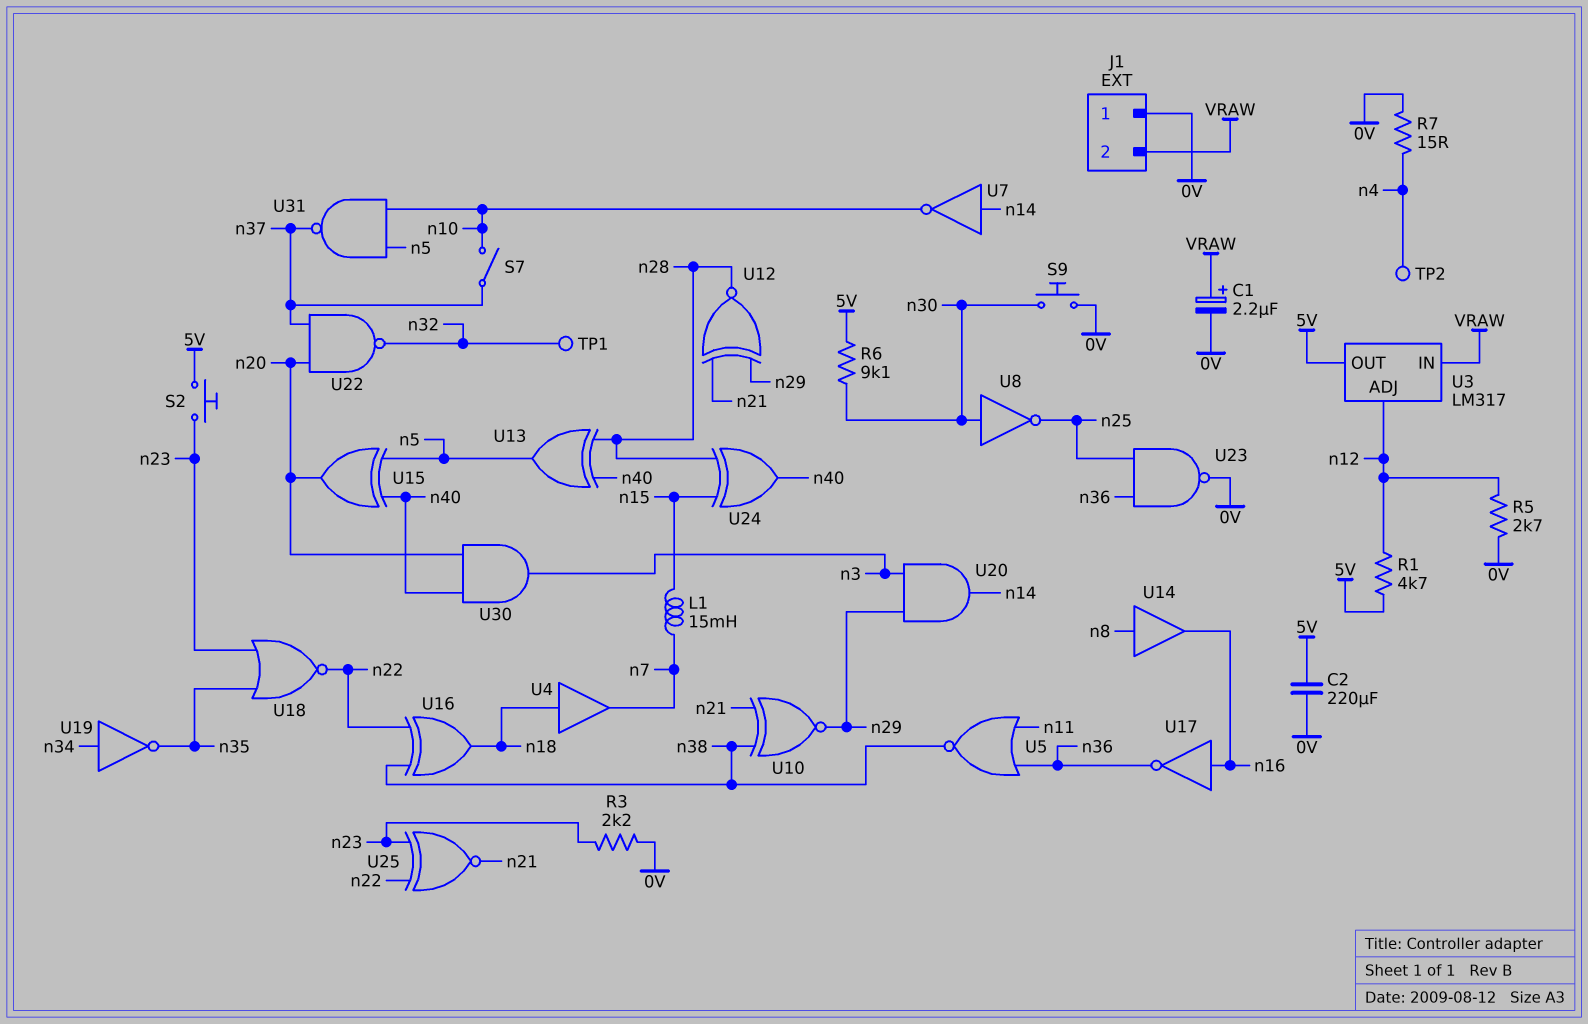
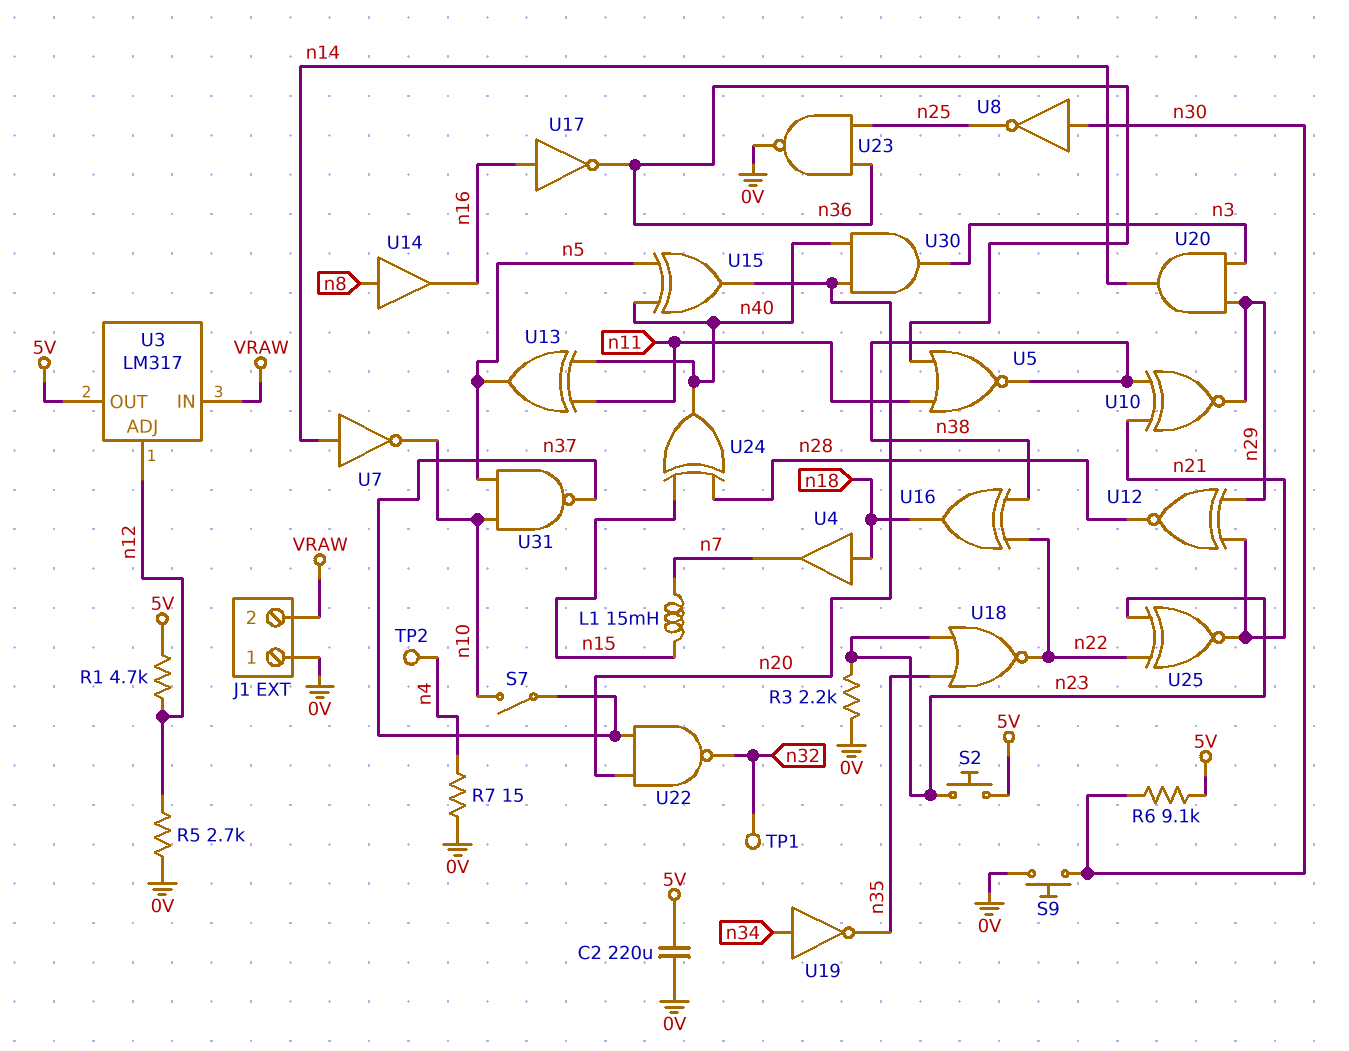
C1: 2.2uF (plus VRAW, minus 0V) -> none
U13: XOR (in n28, in n40, out n5) -> XOR (in n11, in n40, out n5)

